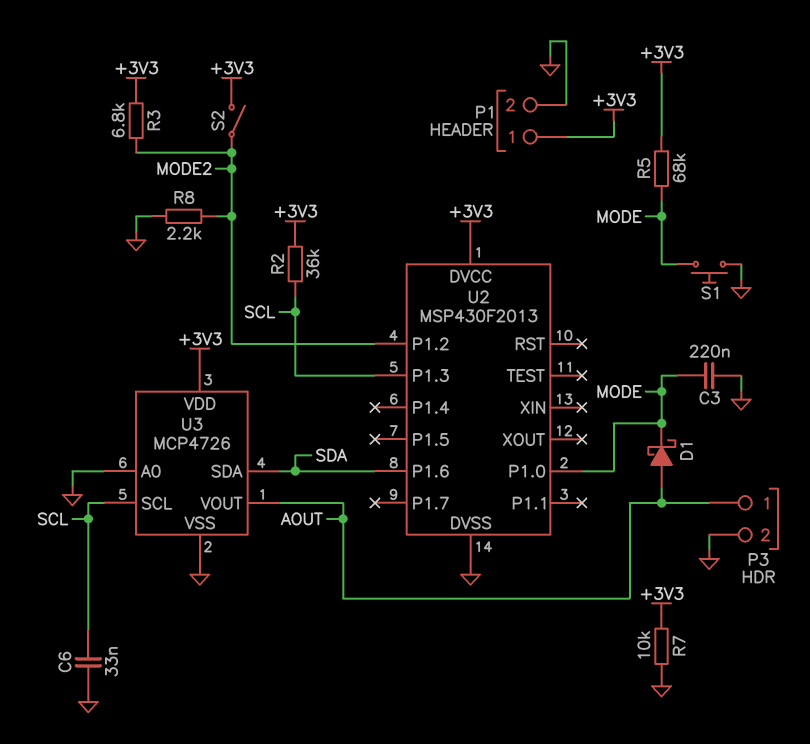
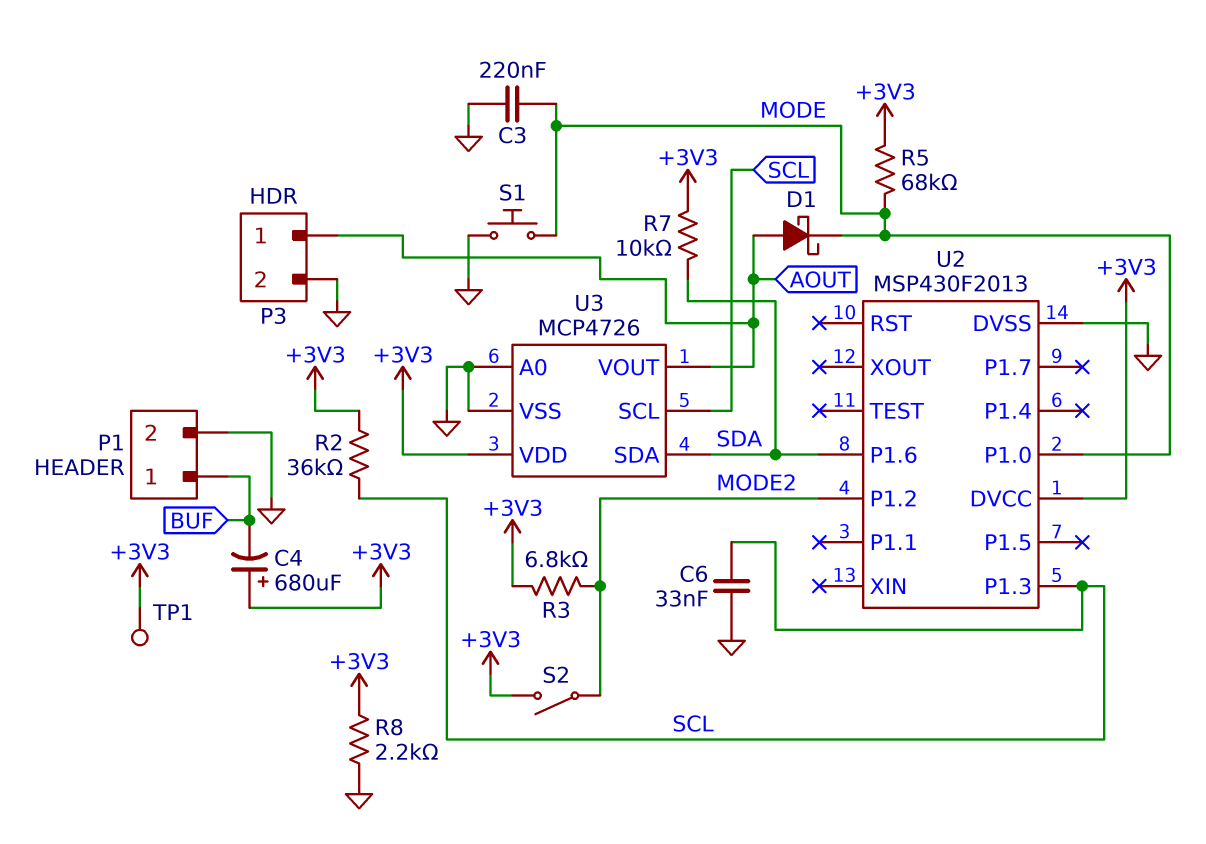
C4: none -> 680uF (plus +3V3, minus BUF)
P1 pin 1: +3V3 -> BUF
R7: 10k (+3V3, GND) -> 10k (+3V3, SDA)
R8: 2.2k (GND, MODE2) -> 2.2k (+3V3, GND)
TP1: none -> test point (+3V3)

